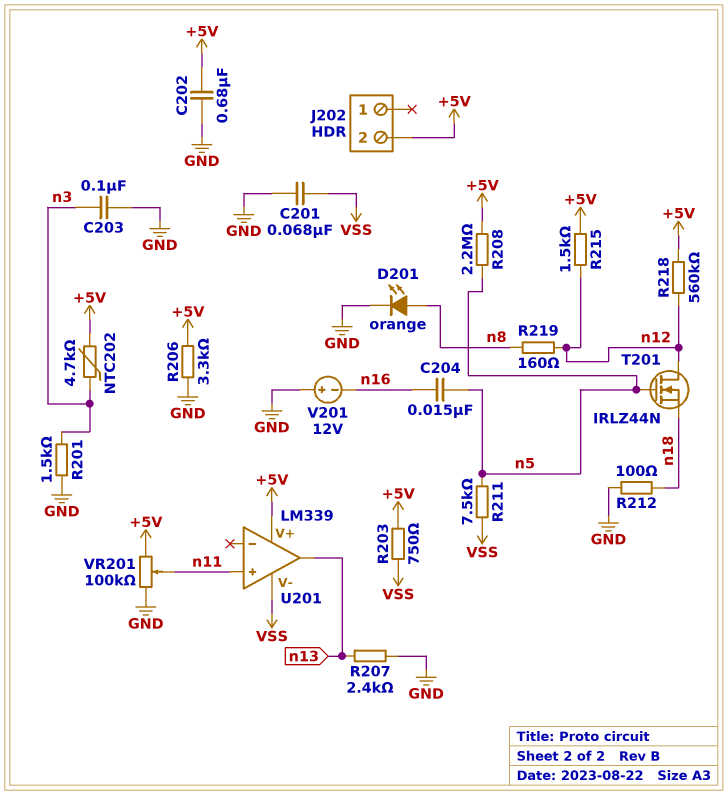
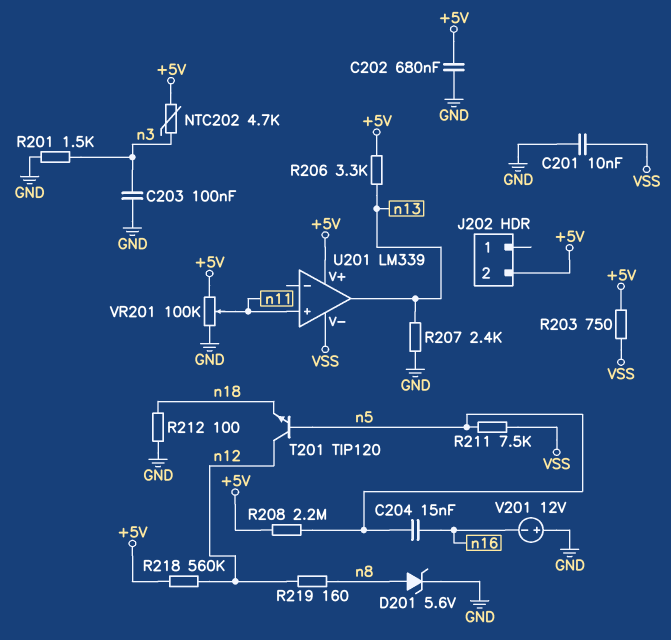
C201: 68nF (GND, VSS) -> 10nF (GND, VSS)
D201: LED orange (A n8, K GND) -> zener 5.6V (A n8, K GND)
R206: 3.3k (+5V, GND) -> 3.3k (+5V, n13)
R215: 1.5k (+5V, n12) -> none
T201: NMOS IRLZ44N (G n5, D n12, S n18) -> NPN TIP120 (B n5, C n12, E n18)

